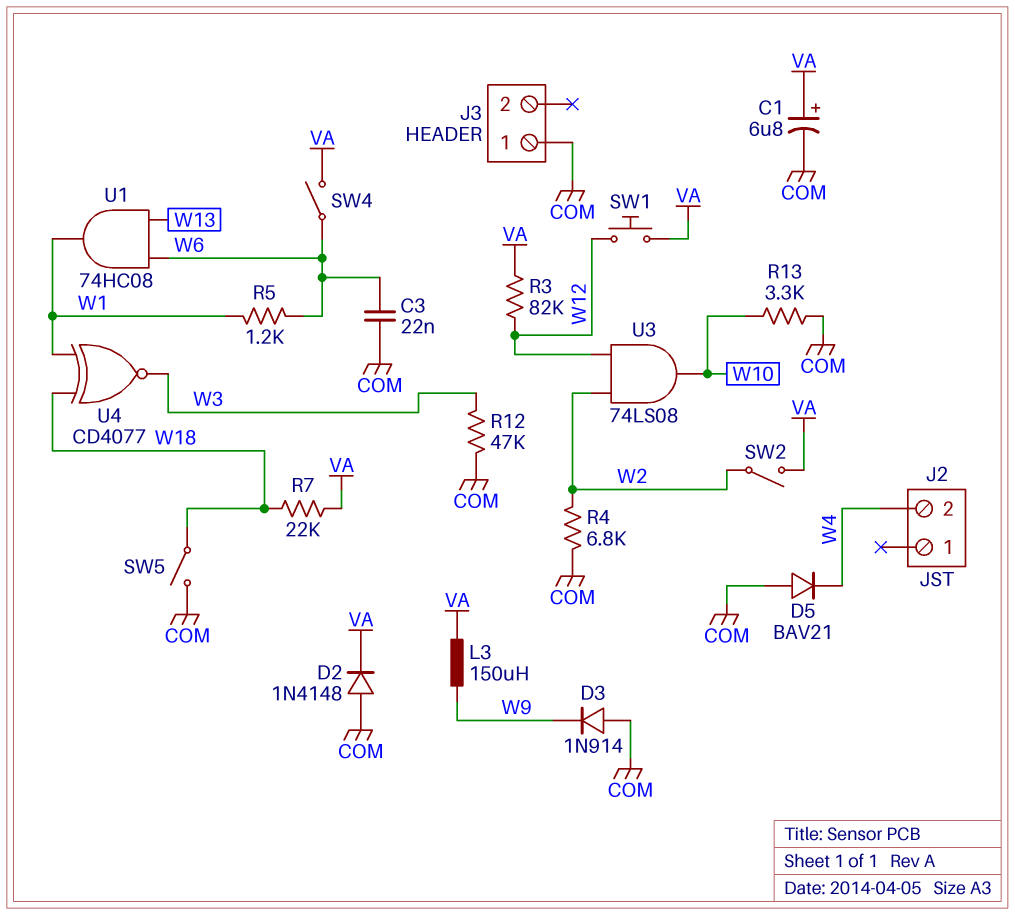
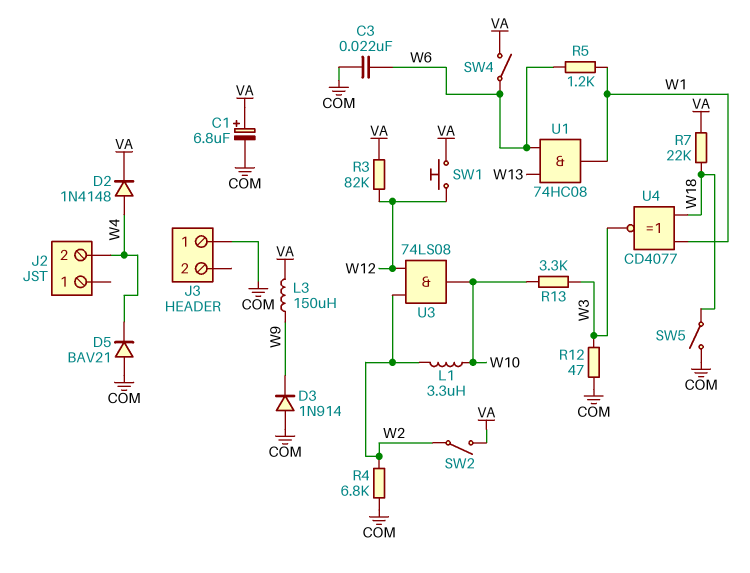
D2: diode 1N4148 (A COM, K VA) -> diode 1N4148 (A W4, K VA)
L1: none -> 3.3uH (W2, W10)
R12: 47k (COM, W3) -> 47 (COM, W3)
R13: 3.3k (COM, W10) -> 3.3k (W3, W10)

